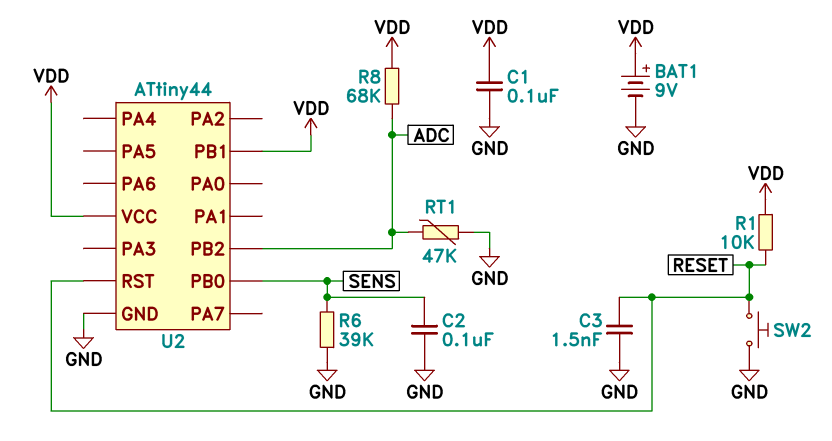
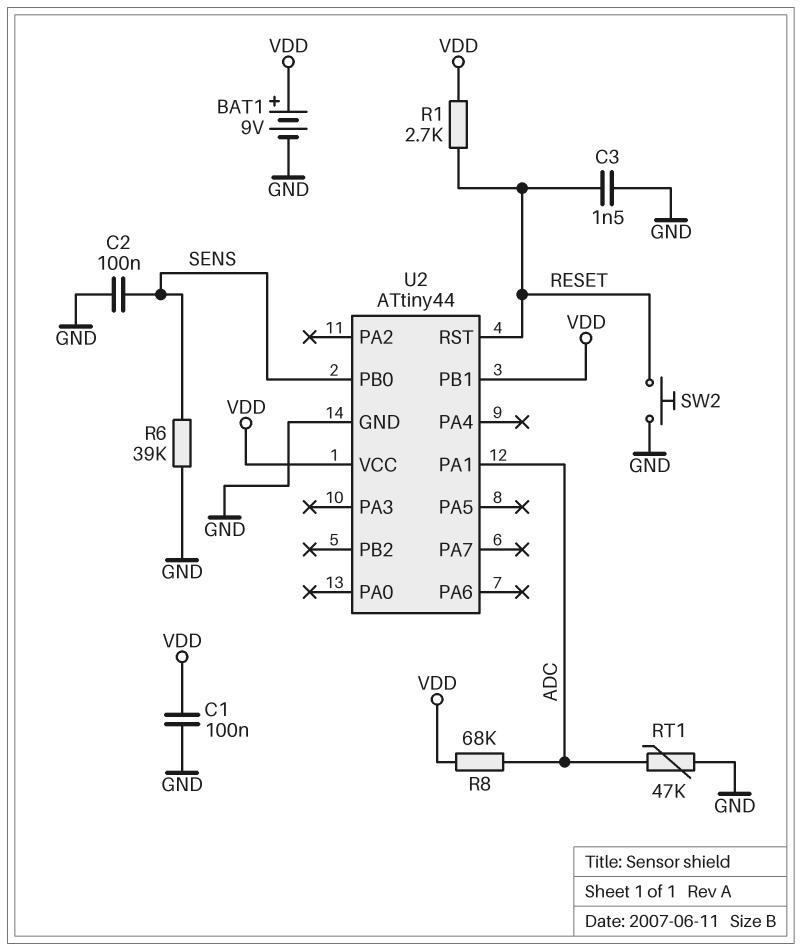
R1: 10k (RESET, VDD) -> 2.7k (RESET, VDD)
U2 pin PA1: none -> ADC
U2 pin PB2: ADC -> none

